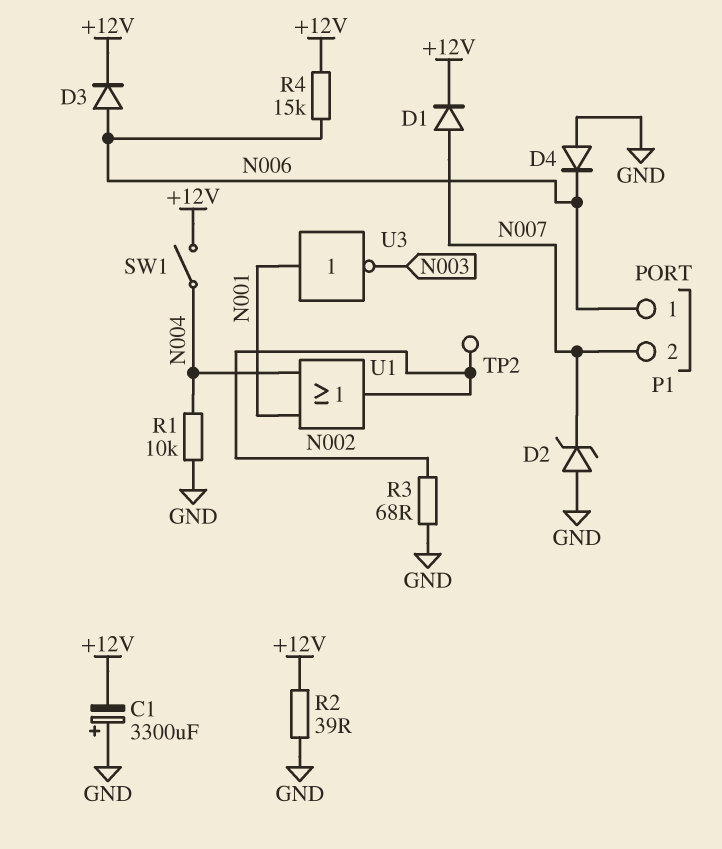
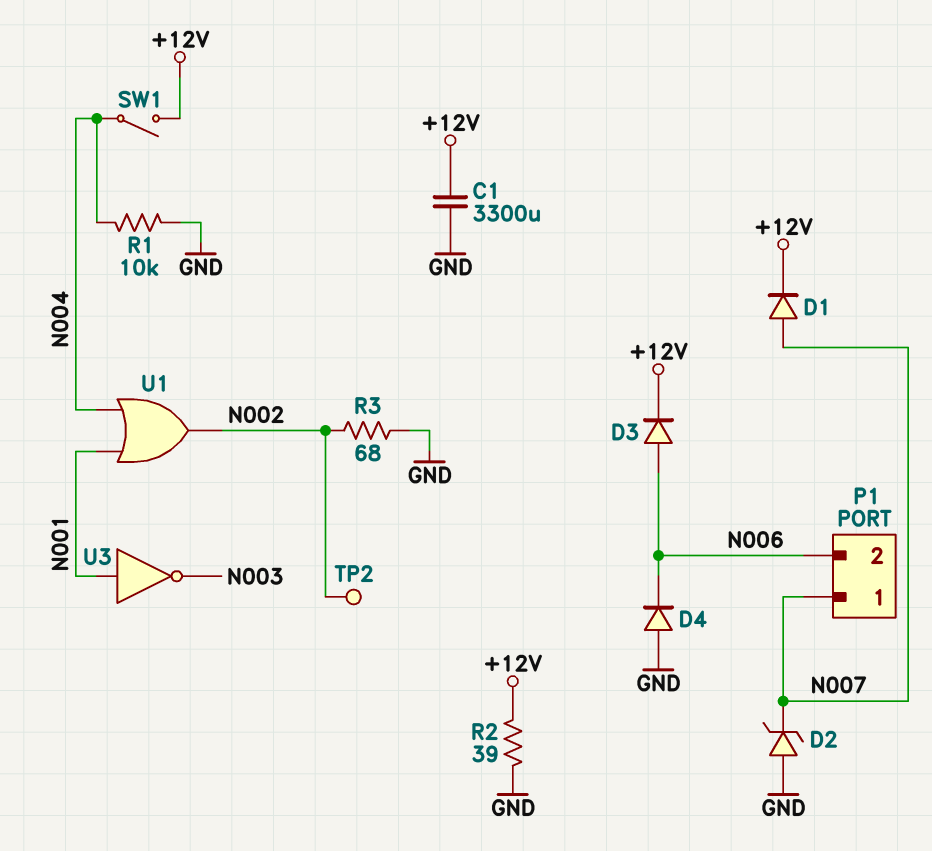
C1: 3300uF (plus GND, minus +12V) -> 3300uF (+12V, GND)
P1 pin 1: N006 -> N007
P1 pin 2: N007 -> N006
R4: 15k (+12V, N006) -> none

